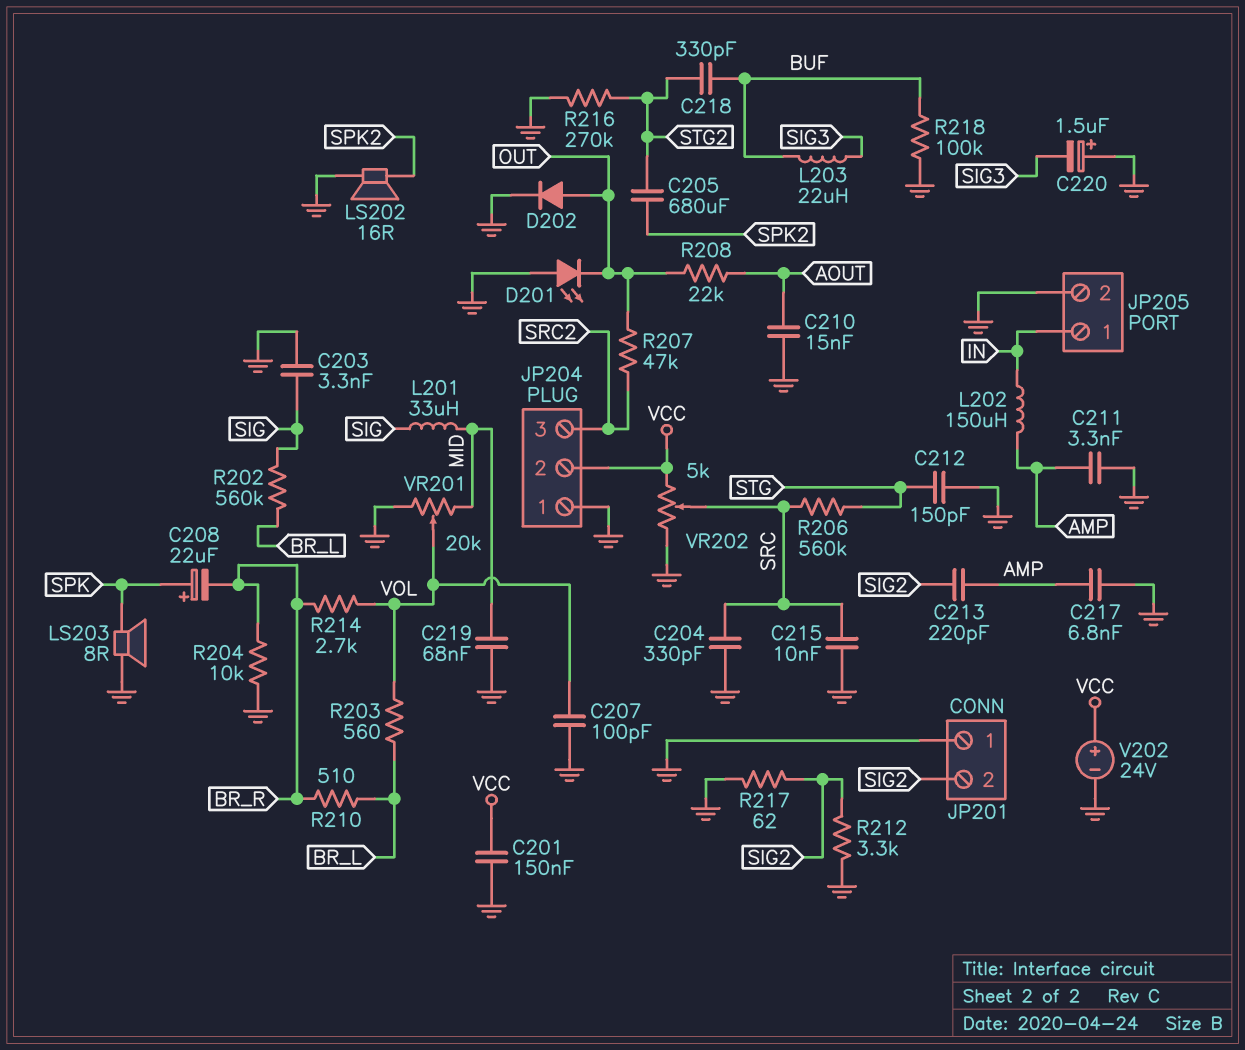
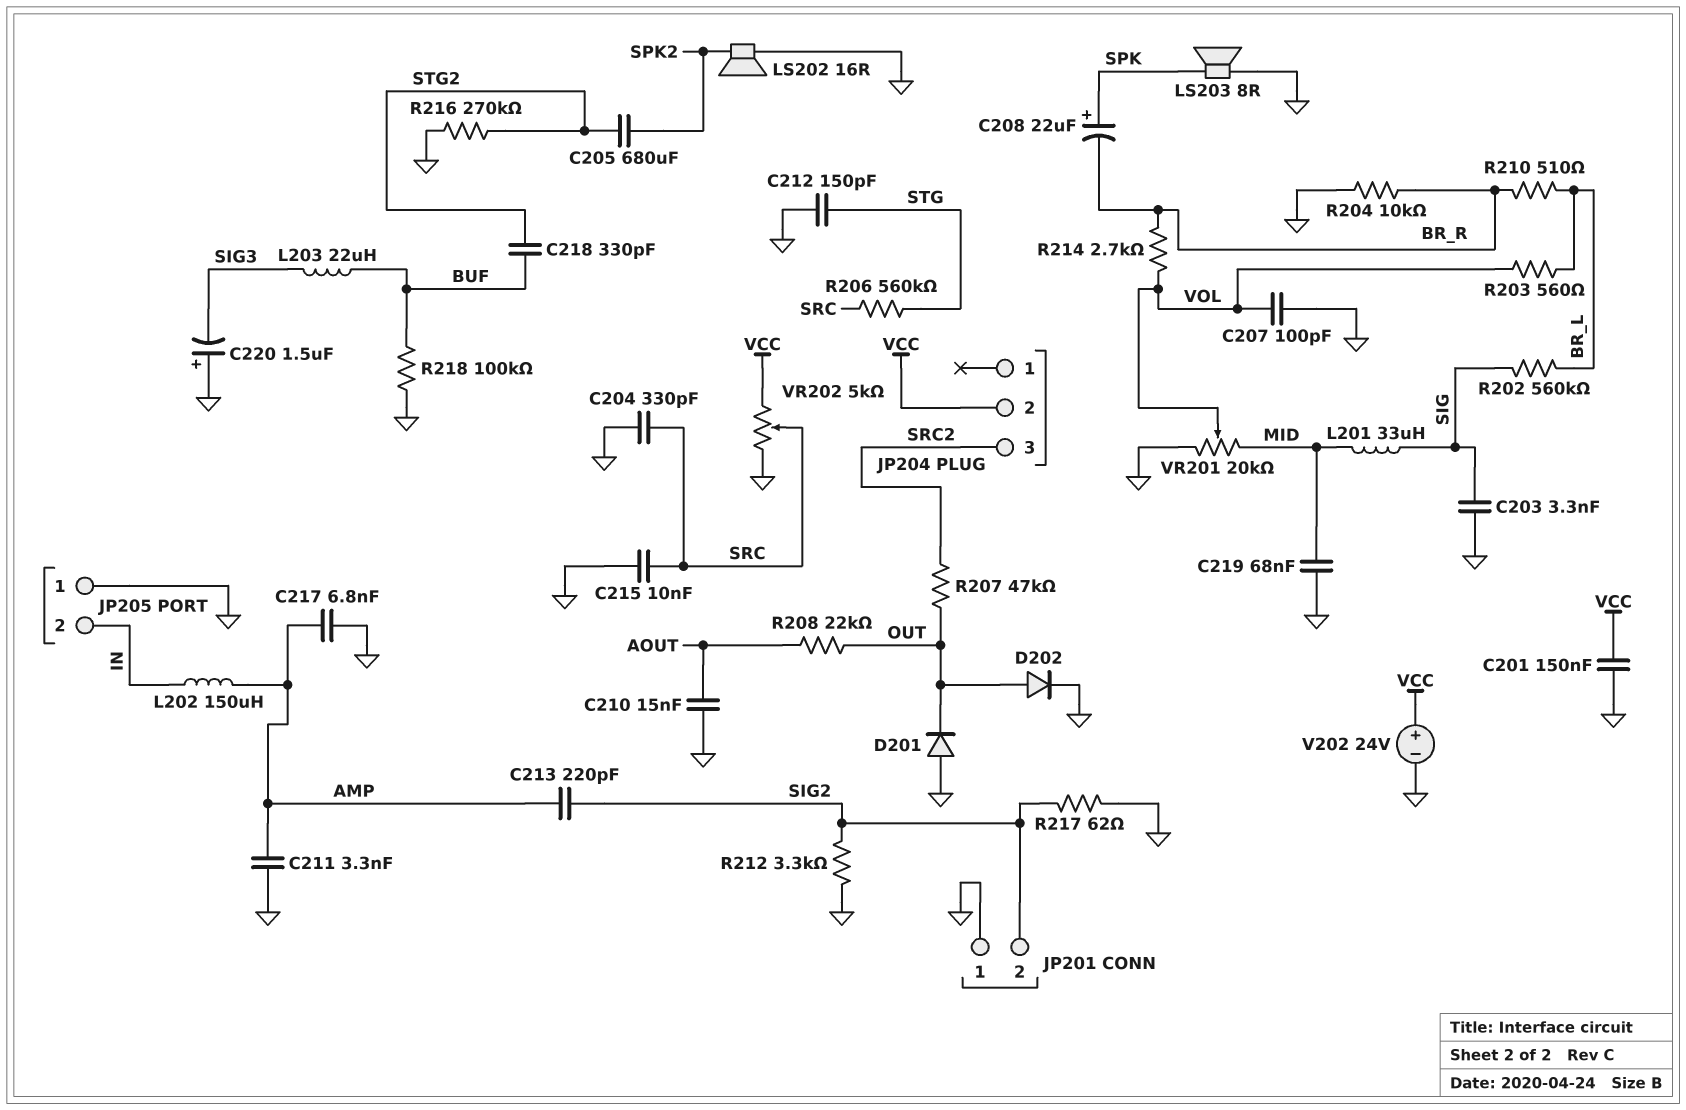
D201: LED (A GND, K OUT) -> diode (A GND, K OUT)
JP204 pin 1: GND -> none
JP205 pin 1: IN -> GND
JP205 pin 2: GND -> IN

